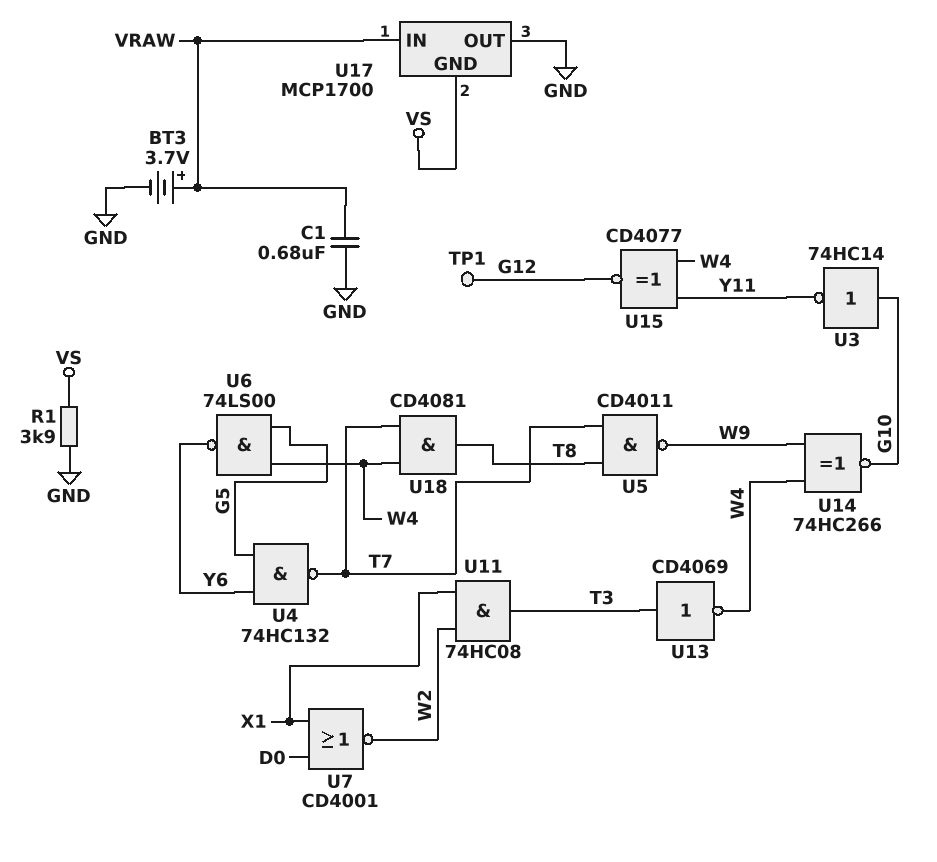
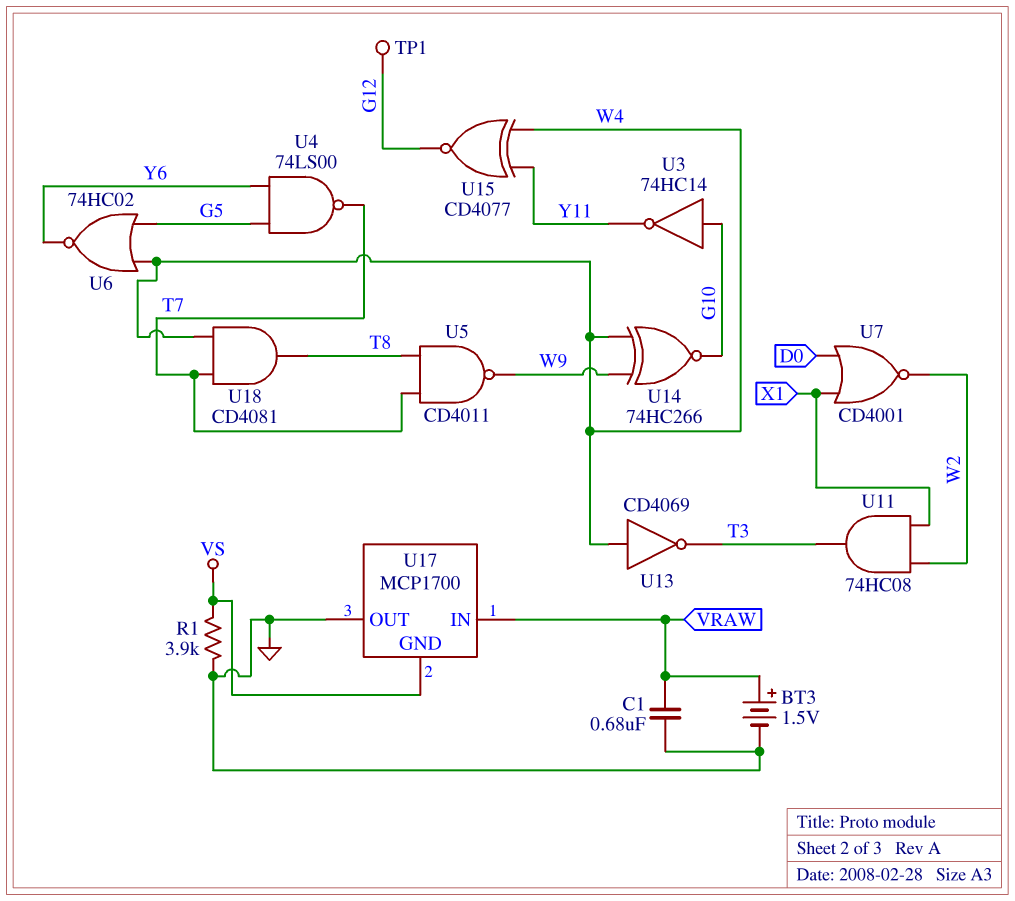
BT3: 3.7V (plus VRAW, minus GND) -> 1.5V (plus VRAW, minus GND)
U4: NAND 74HC132 (in G5, in Y6, out T7) -> NAND 74LS00 (in G5, in Y6, out T7)
U6: NAND 74LS00 (in G5, in W4, out Y6) -> NOR 74HC02 (in G5, in W4, out Y6)
U13: NOT CD4069 (in T3, out W4) -> NOT CD4069 (in W4, out T3)

